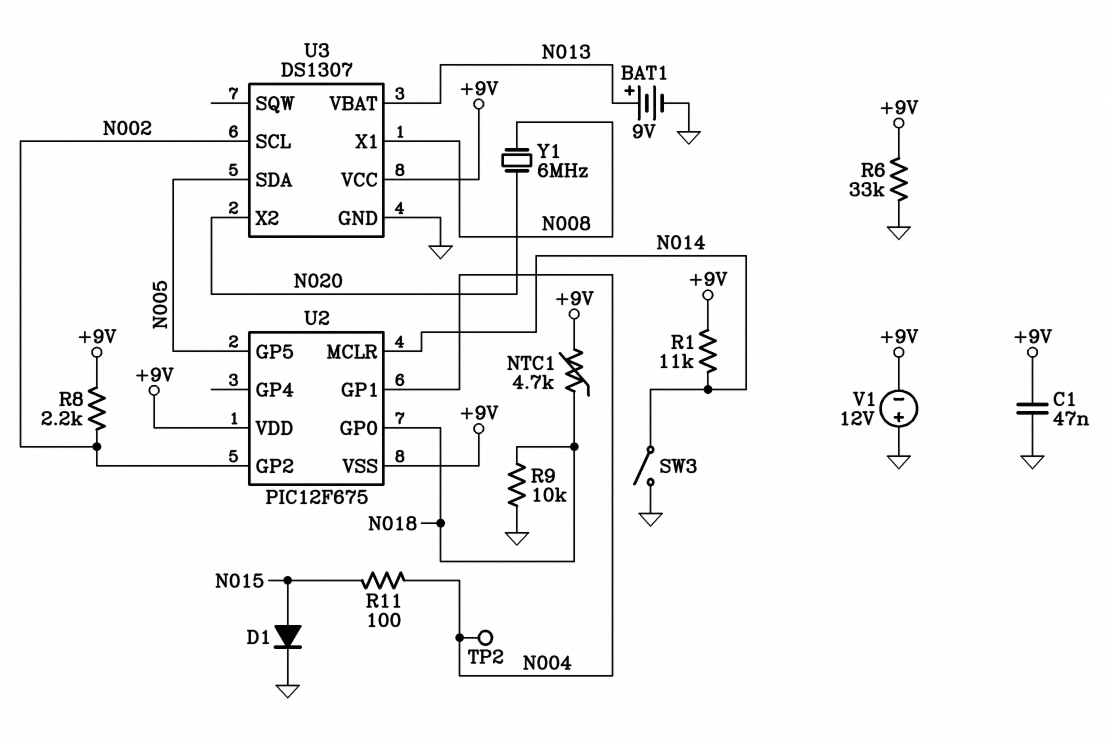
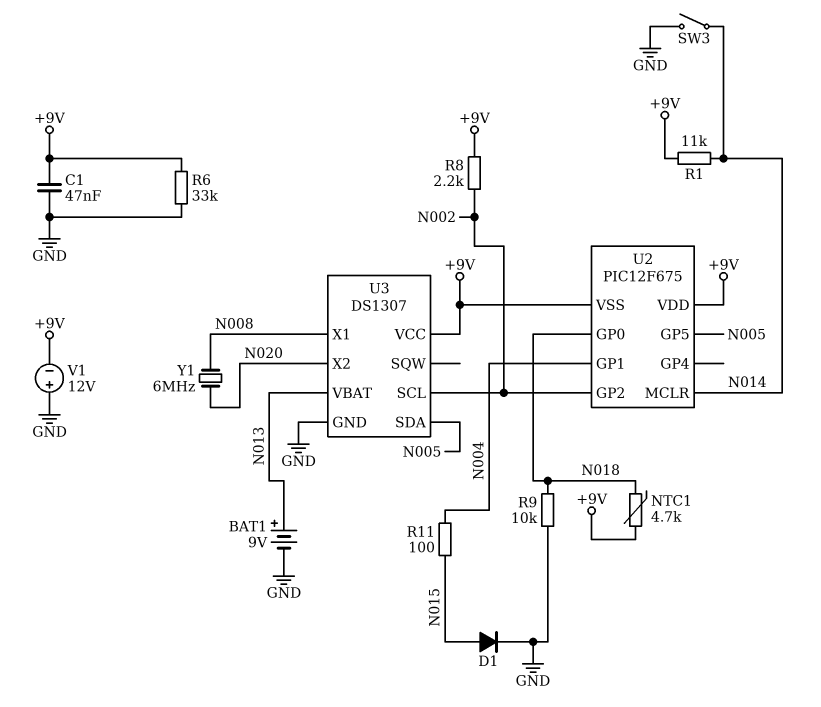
TP2: test point (N004) -> none

